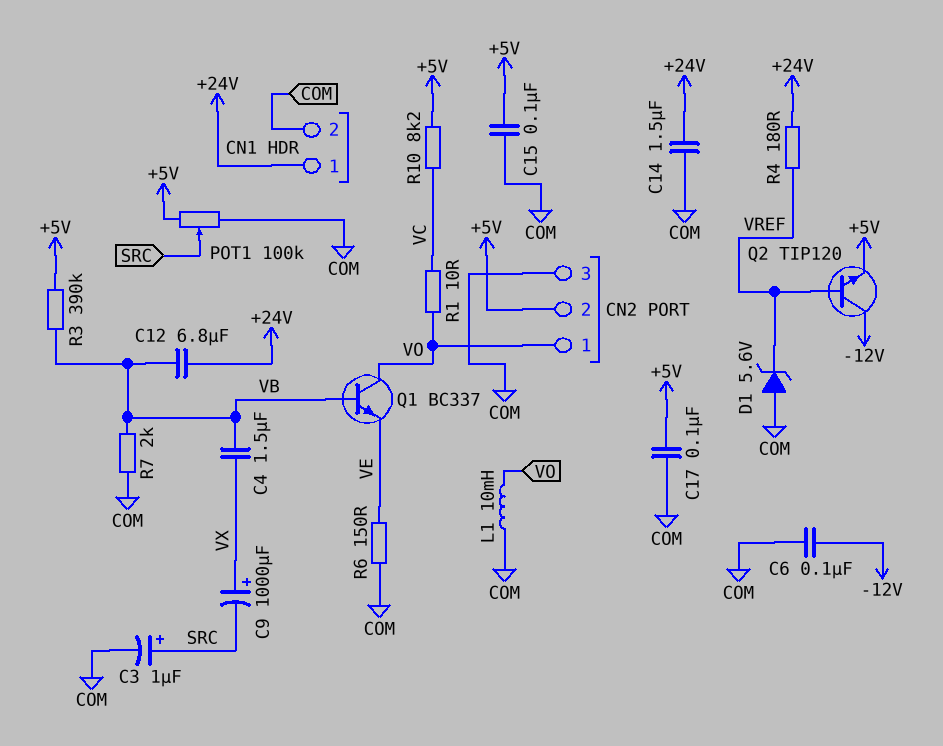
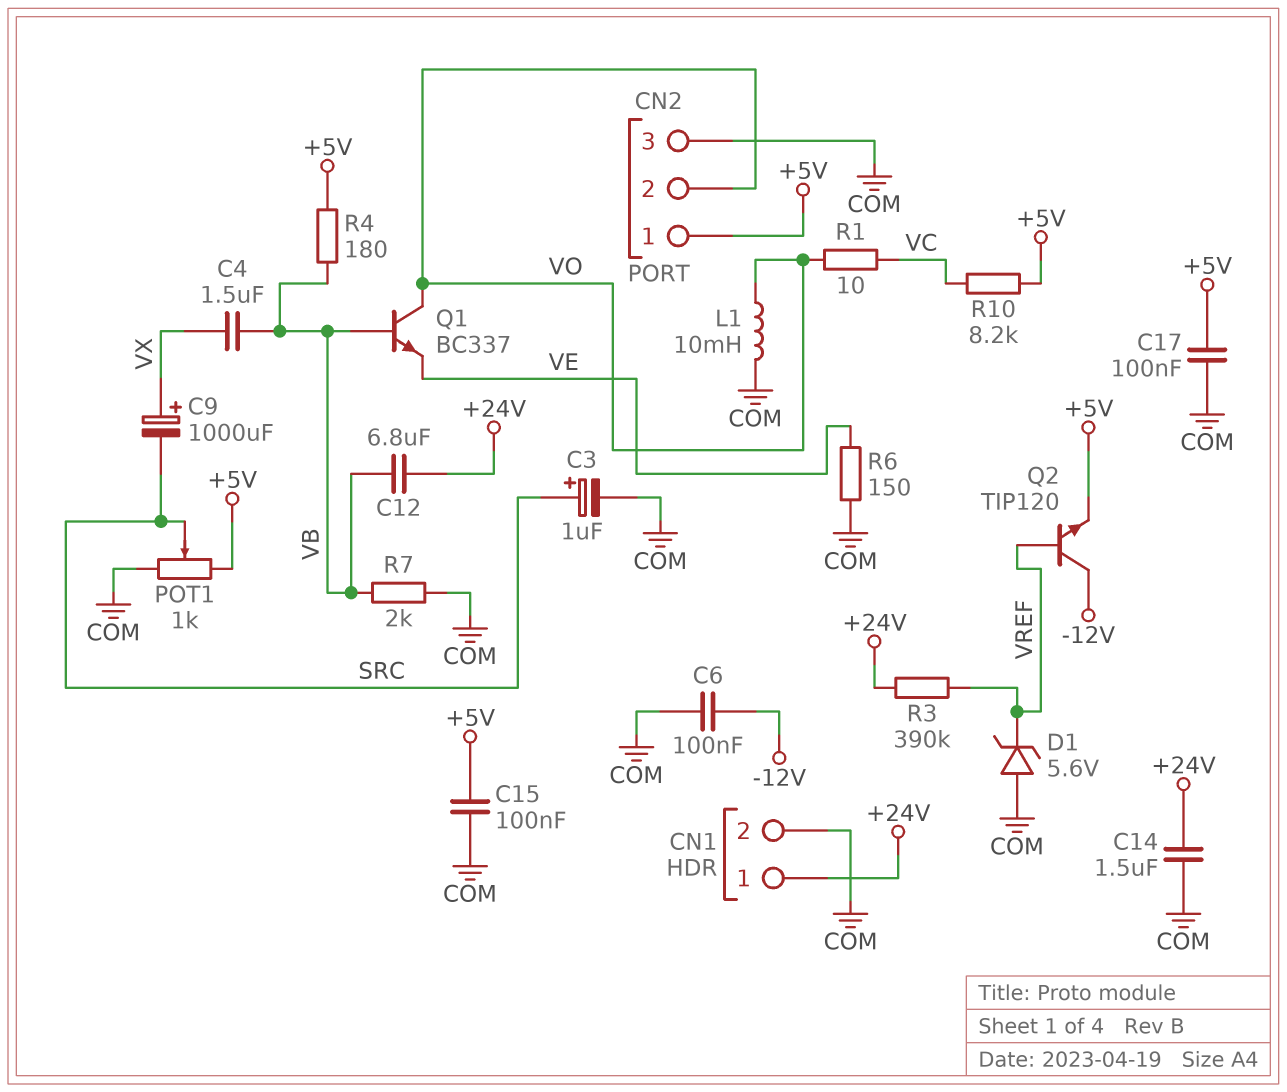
CN2 pin 1: VO -> +5V
CN2 pin 2: +5V -> VO
POT1: 100k (+5V, COM, wiper SRC) -> 1k (+5V, COM, wiper SRC)
R3: 390k (+5V, VB) -> 390k (+24V, VREF)
R4: 180 (+24V, VREF) -> 180 (+5V, VB)

